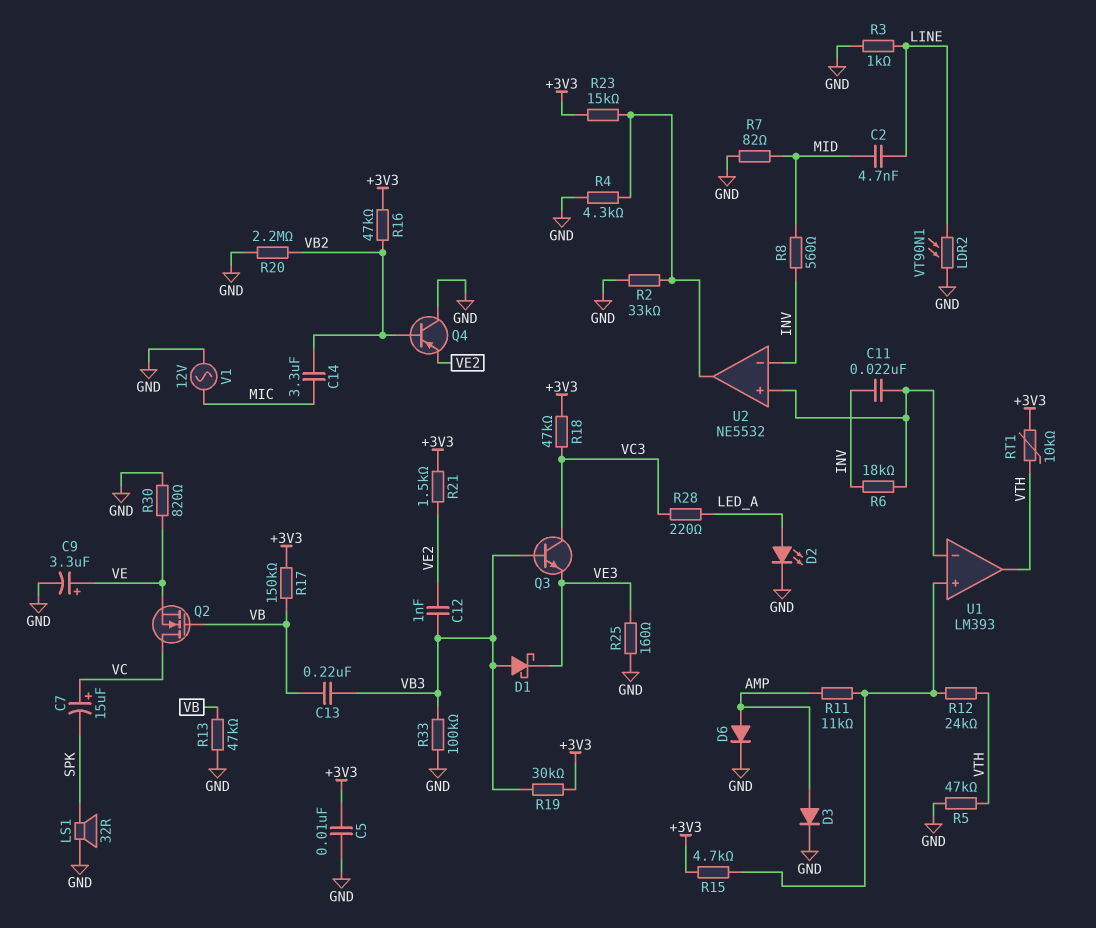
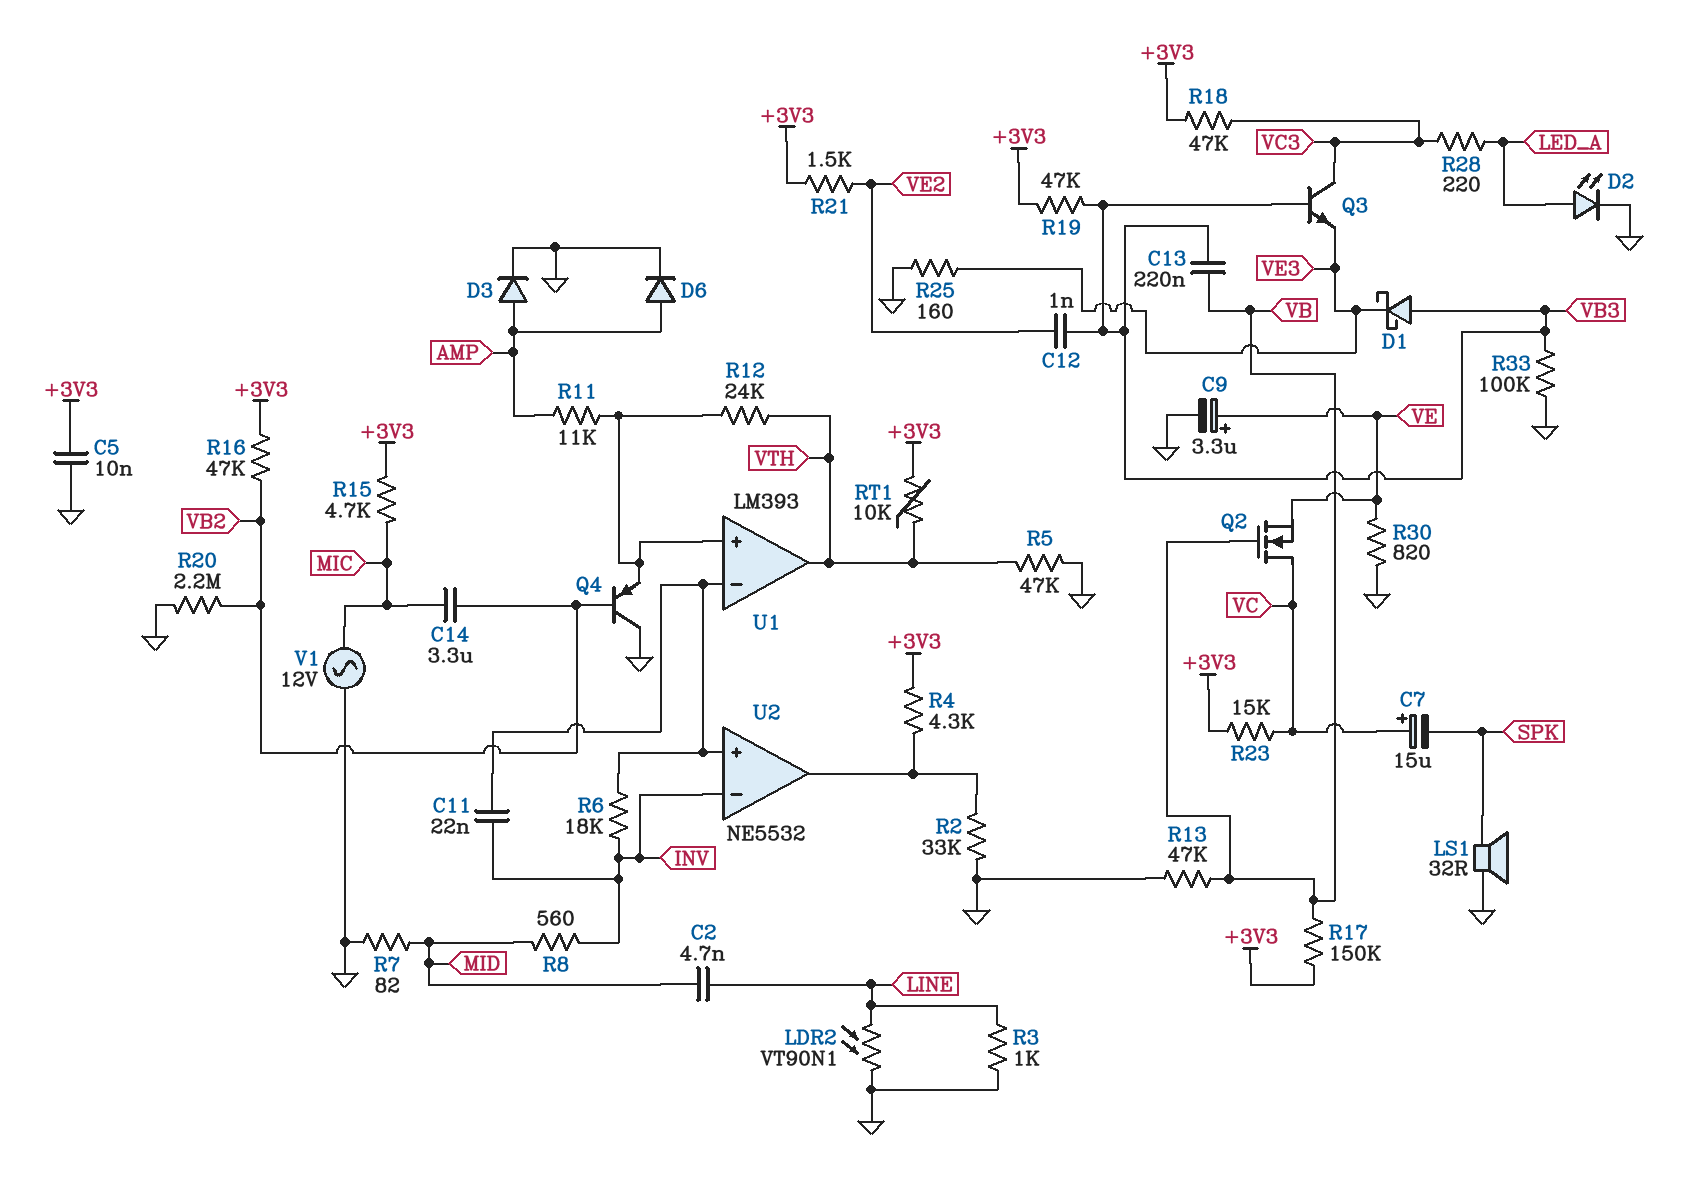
Q4: PNP (B VB2, C GND, E VE2) -> PNP (B VB2, C GND, E U1/in+)
R4: 4.3k (GND, U2/out) -> 4.3k (+3V3, U2/out)
R15: 4.7k (+3V3, U1/in+) -> 4.7k (+3V3, MIC)
R19: 30k (+3V3, VB3) -> 47k (+3V3, VB3)
R23: 15k (+3V3, U2/out) -> 15k (+3V3, VC)

